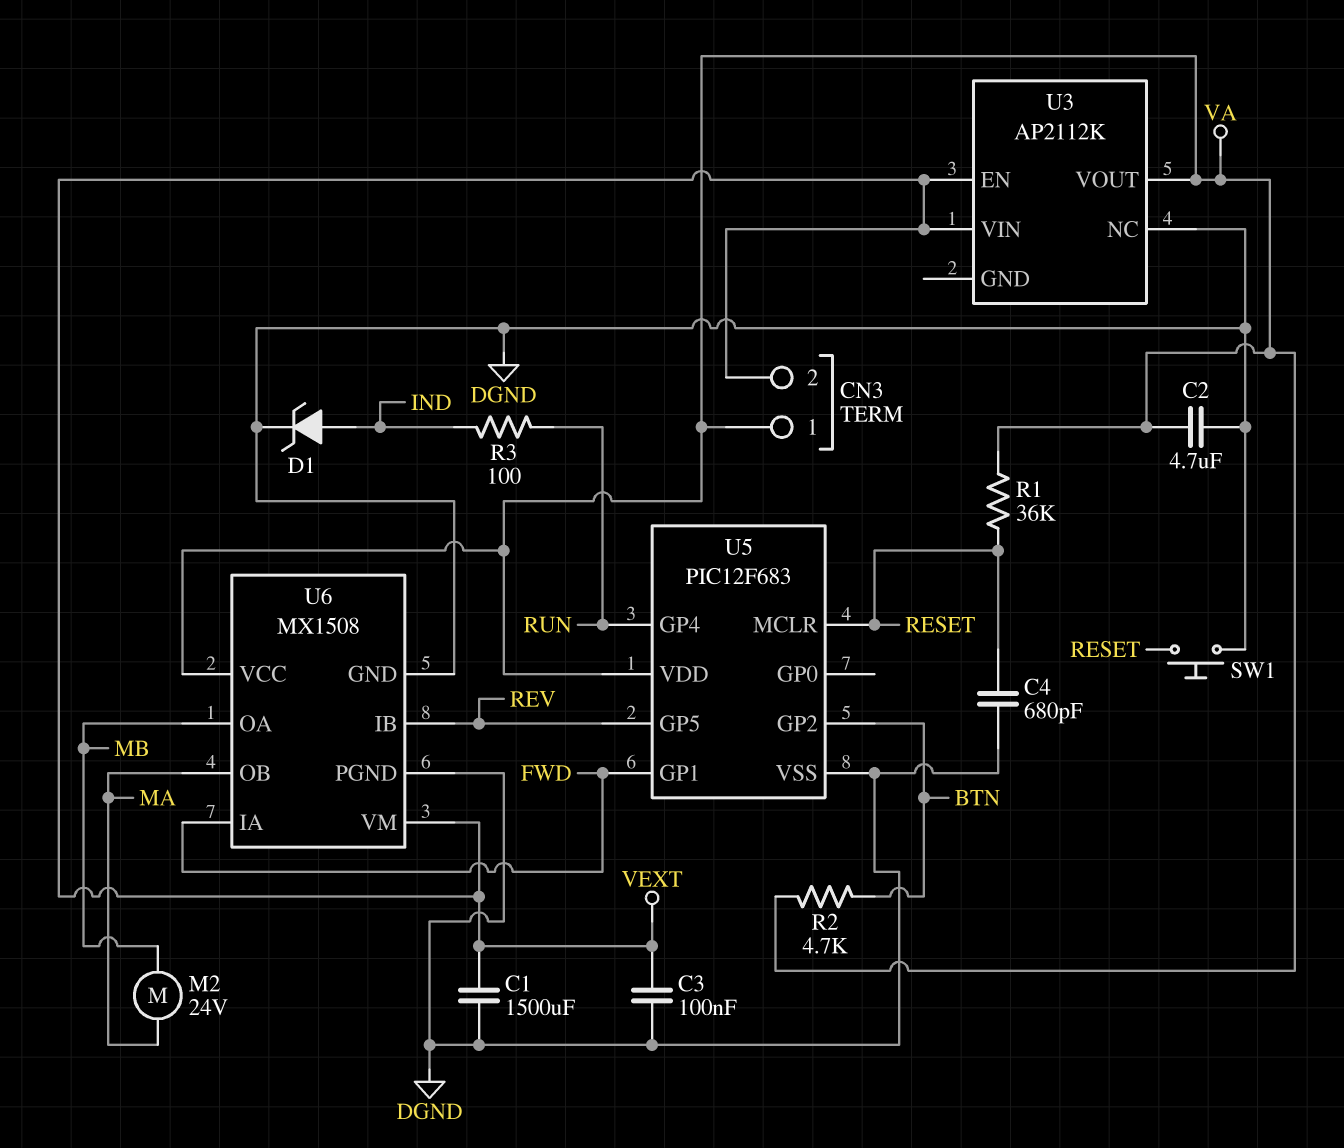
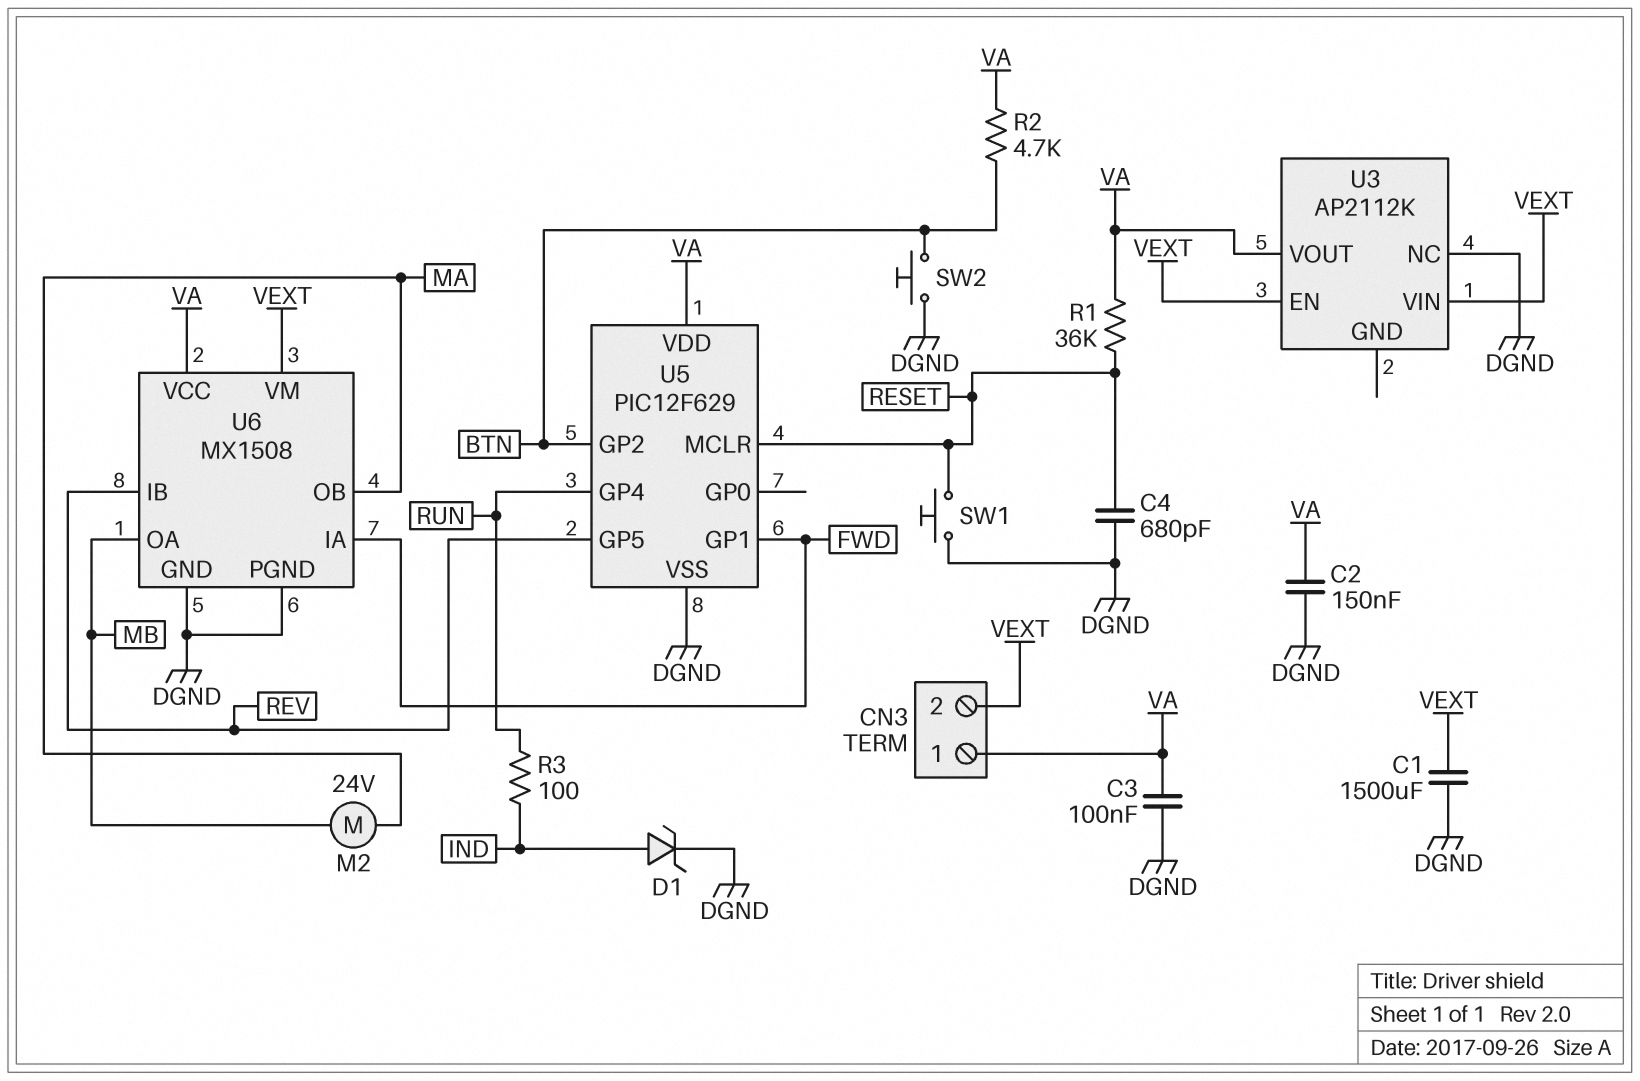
C2: 4.7uF (DGND, VA) -> 150nF (DGND, VA)
C3: 100nF (DGND, VEXT) -> 100nF (DGND, VA)
SW2: none -> button (BTN, DGND)
U5: PIC12F683 -> PIC12F629

